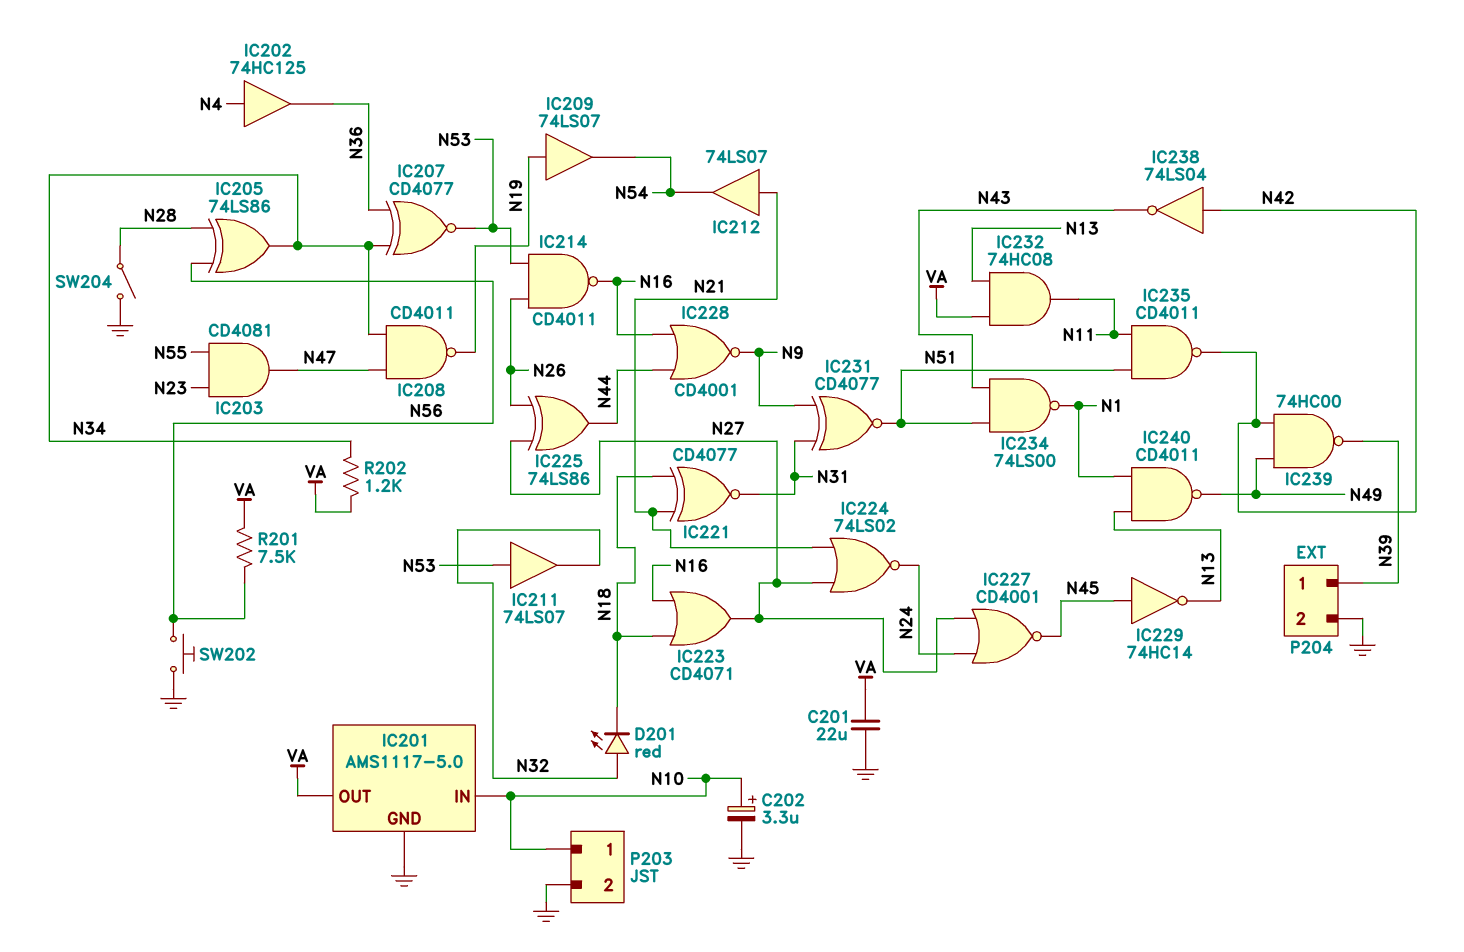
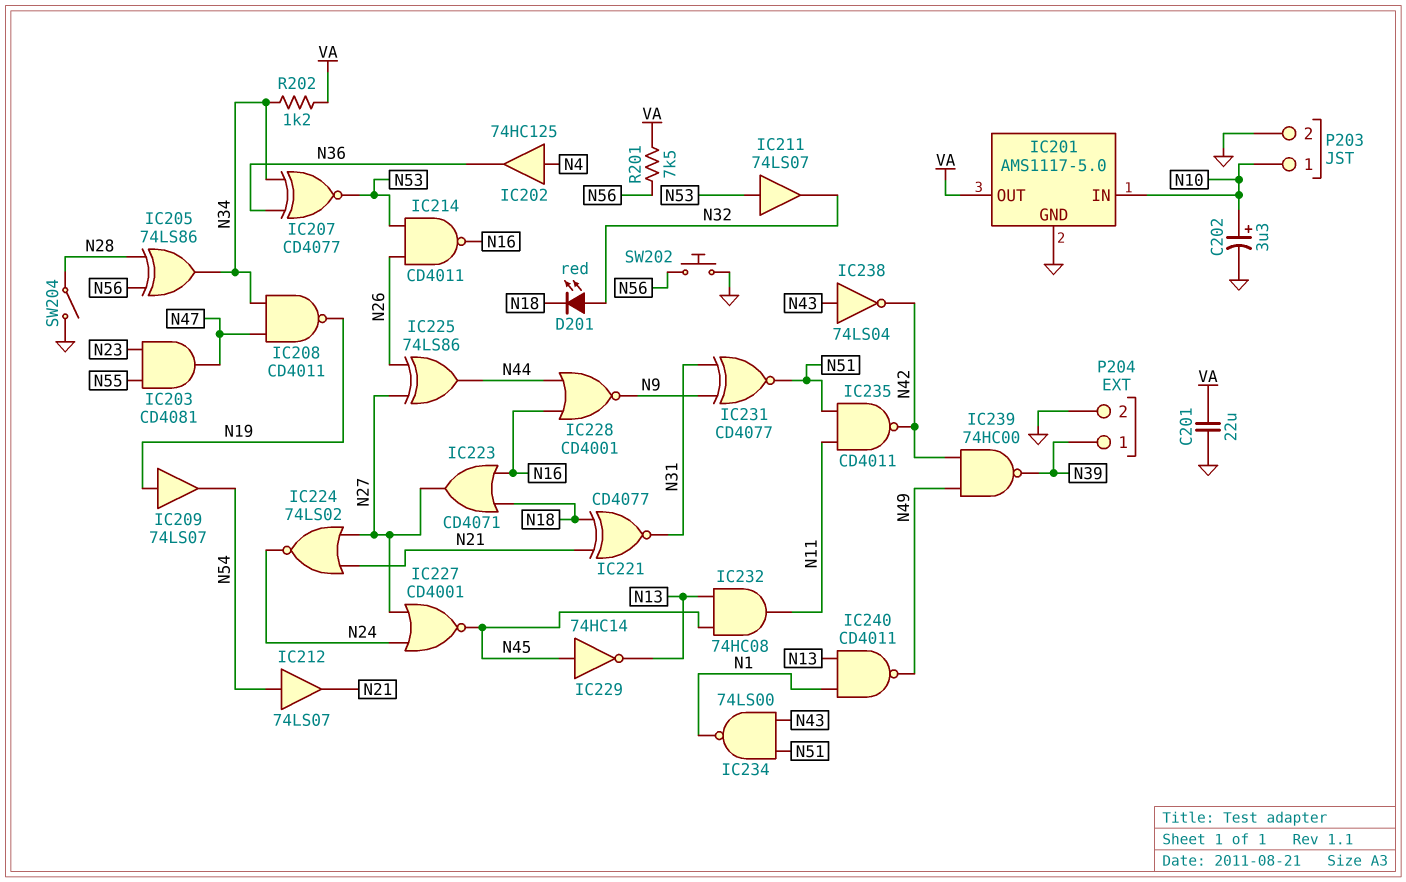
IC212: buffer 74LS07 (in N21, out N54) -> buffer 74LS07 (in N54, out N21)
IC232: AND 74HC08 (in N13, in VA, out N11) -> AND 74HC08 (in N13, in N45, out N11)
IC238: NOT 74LS04 (in N42, out N43) -> NOT 74LS04 (in N43, out N42)

